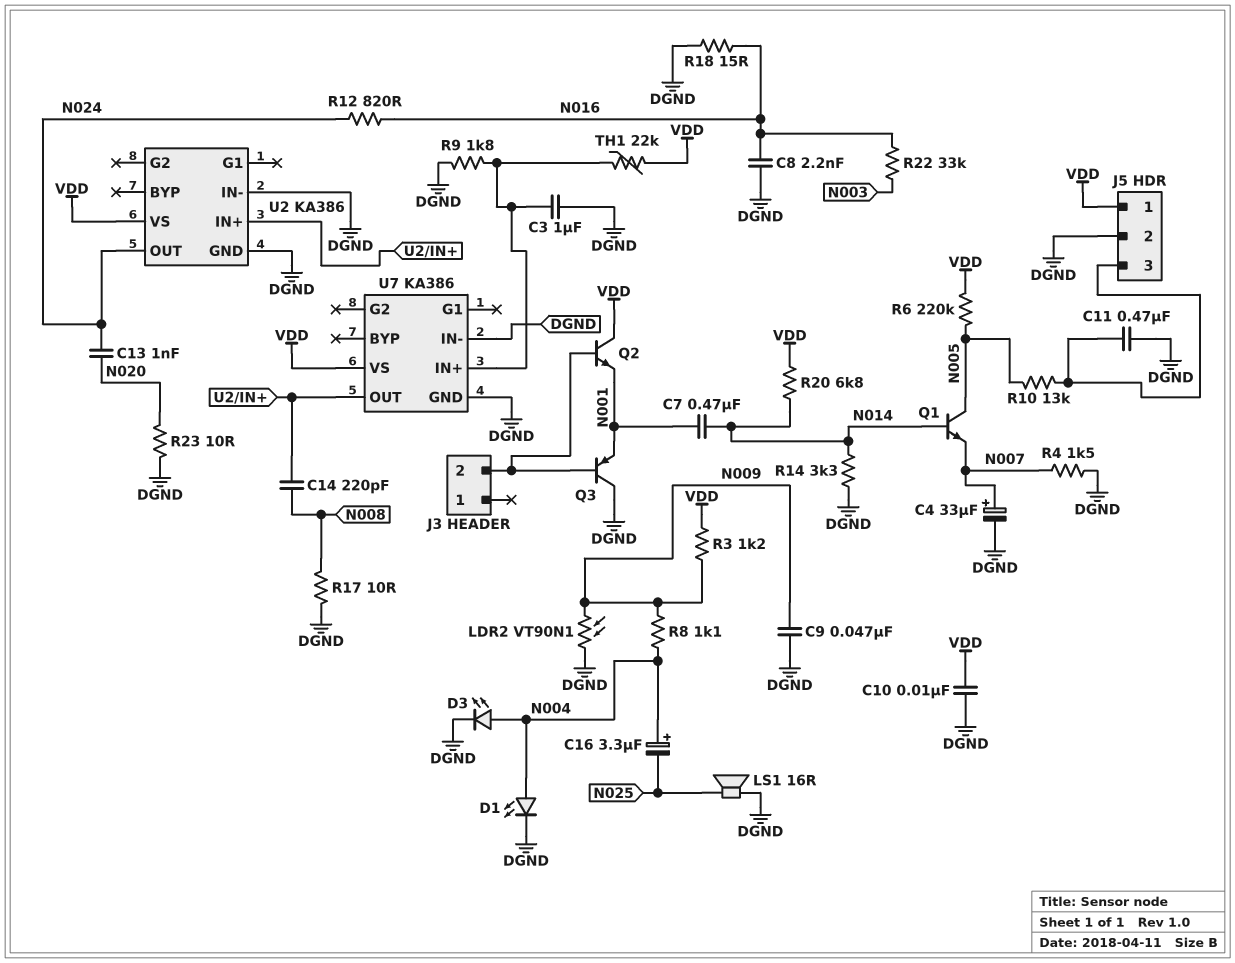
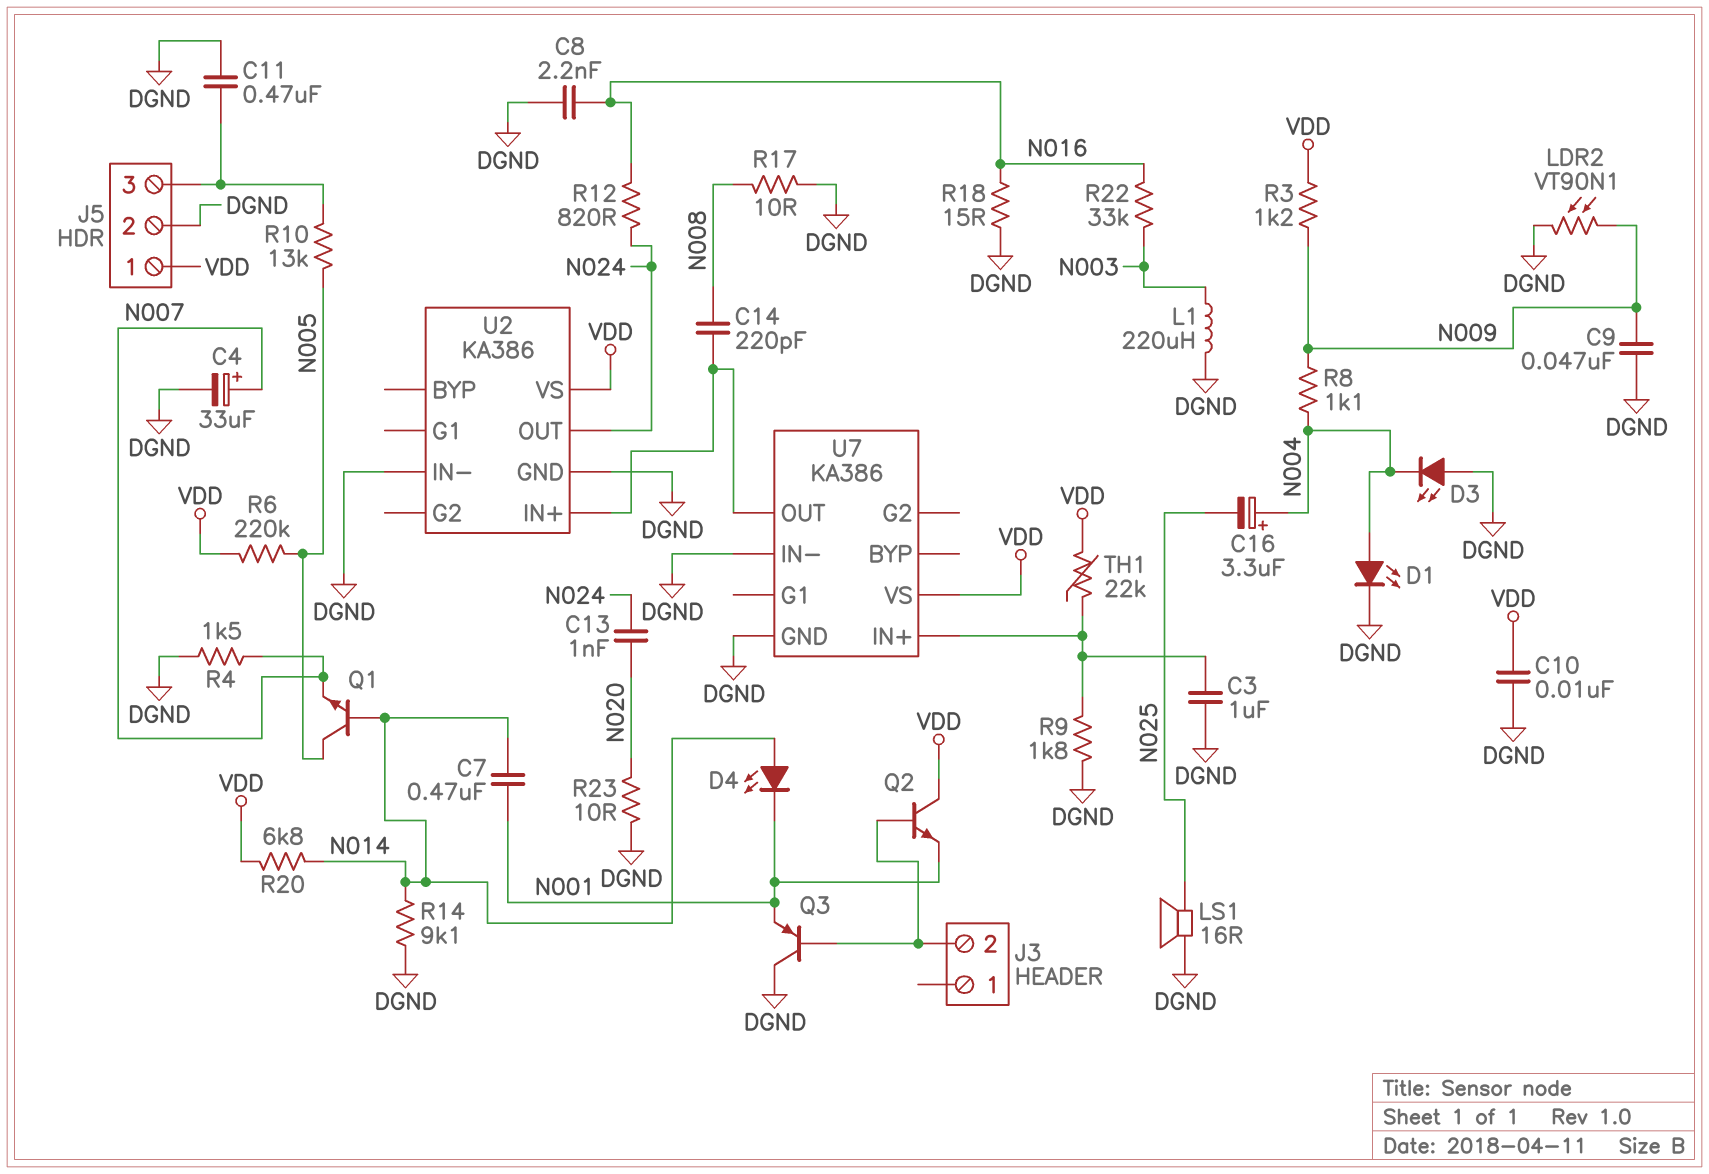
D3: LED (A N004, K DGND) -> LED (A DGND, K N004)
D4: none -> LED (A N014, K N001)
L1: none -> 220uH (DGND, N003)
R14: 3.3k (DGND, N014) -> 9.1k (DGND, N014)

